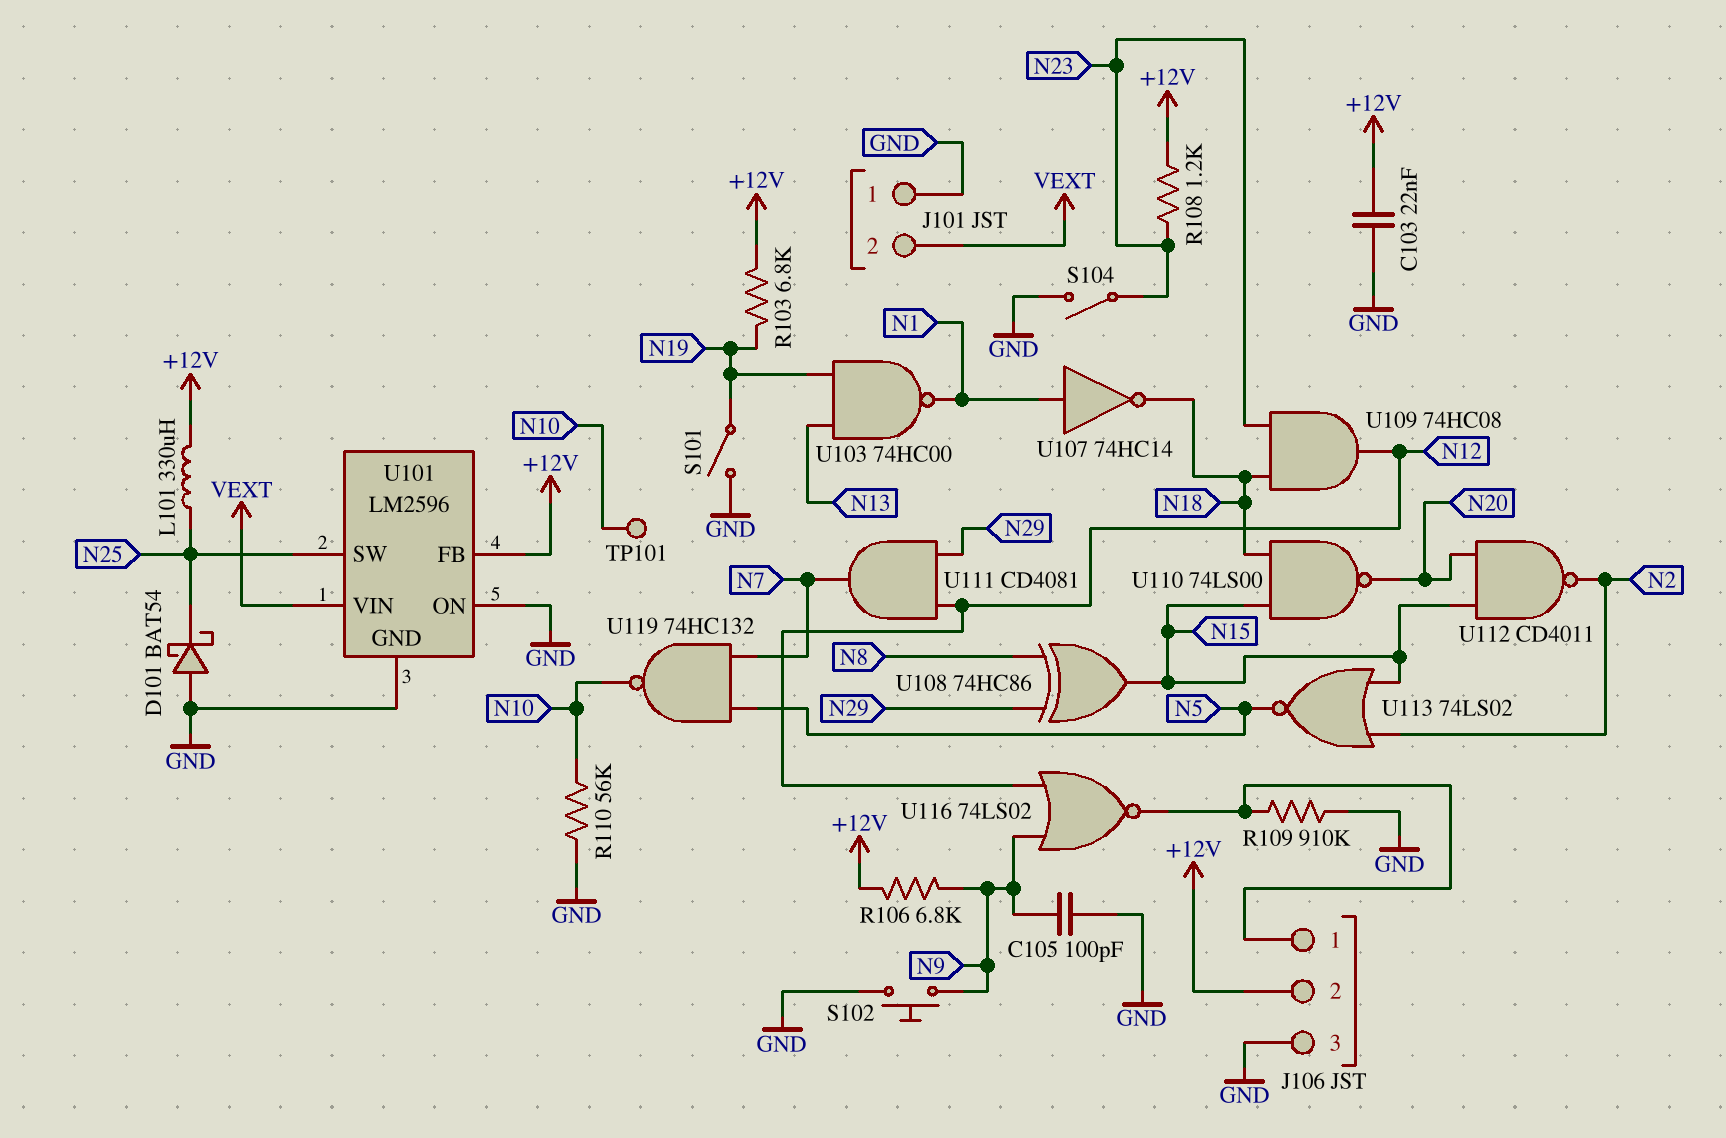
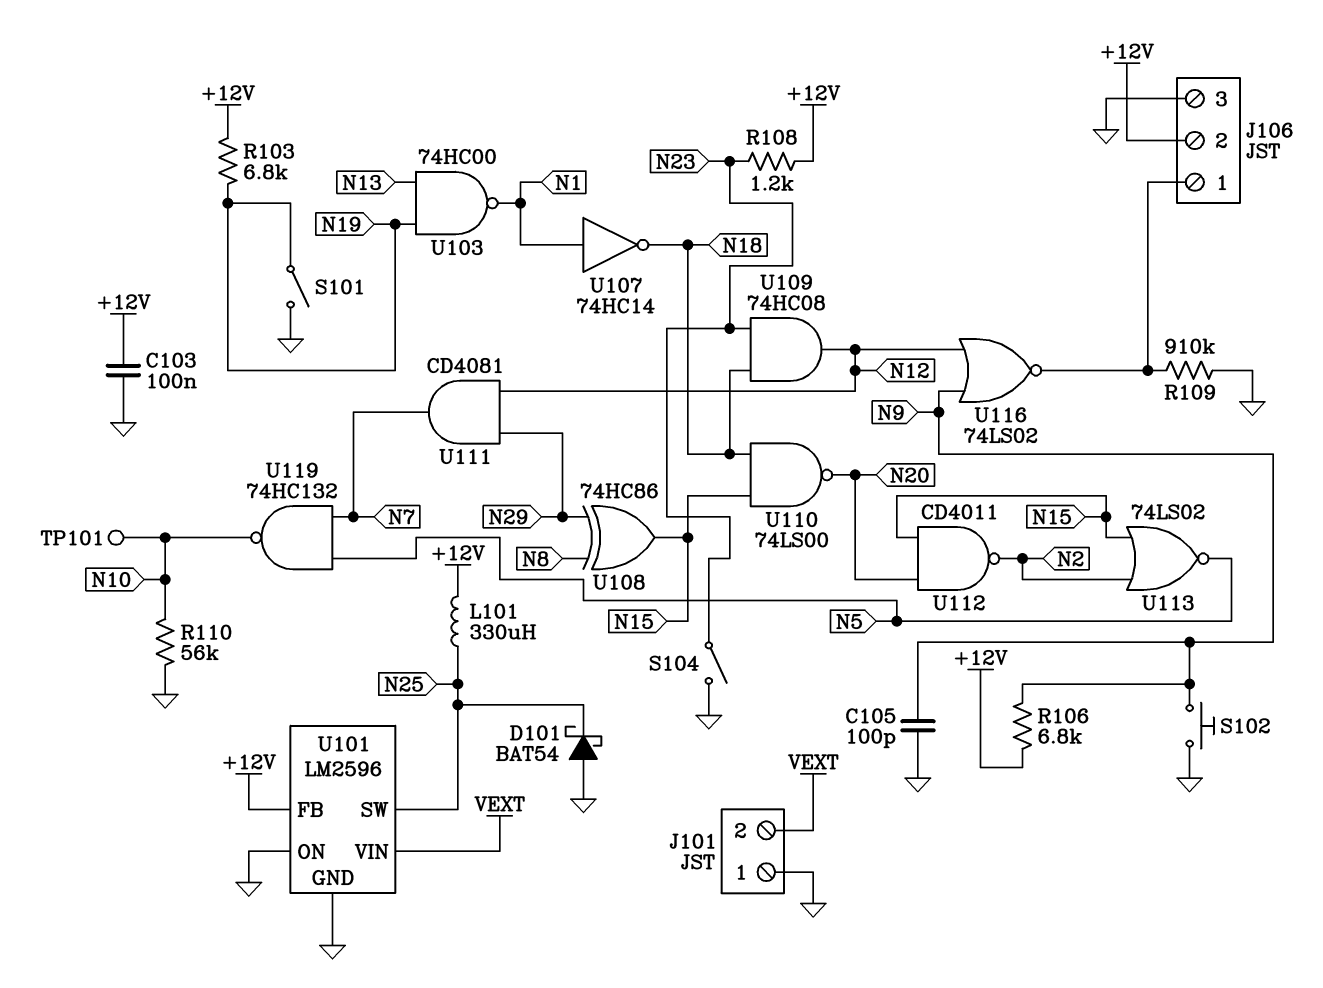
C103: 22nF (+12V, GND) -> 100nF (+12V, GND)

